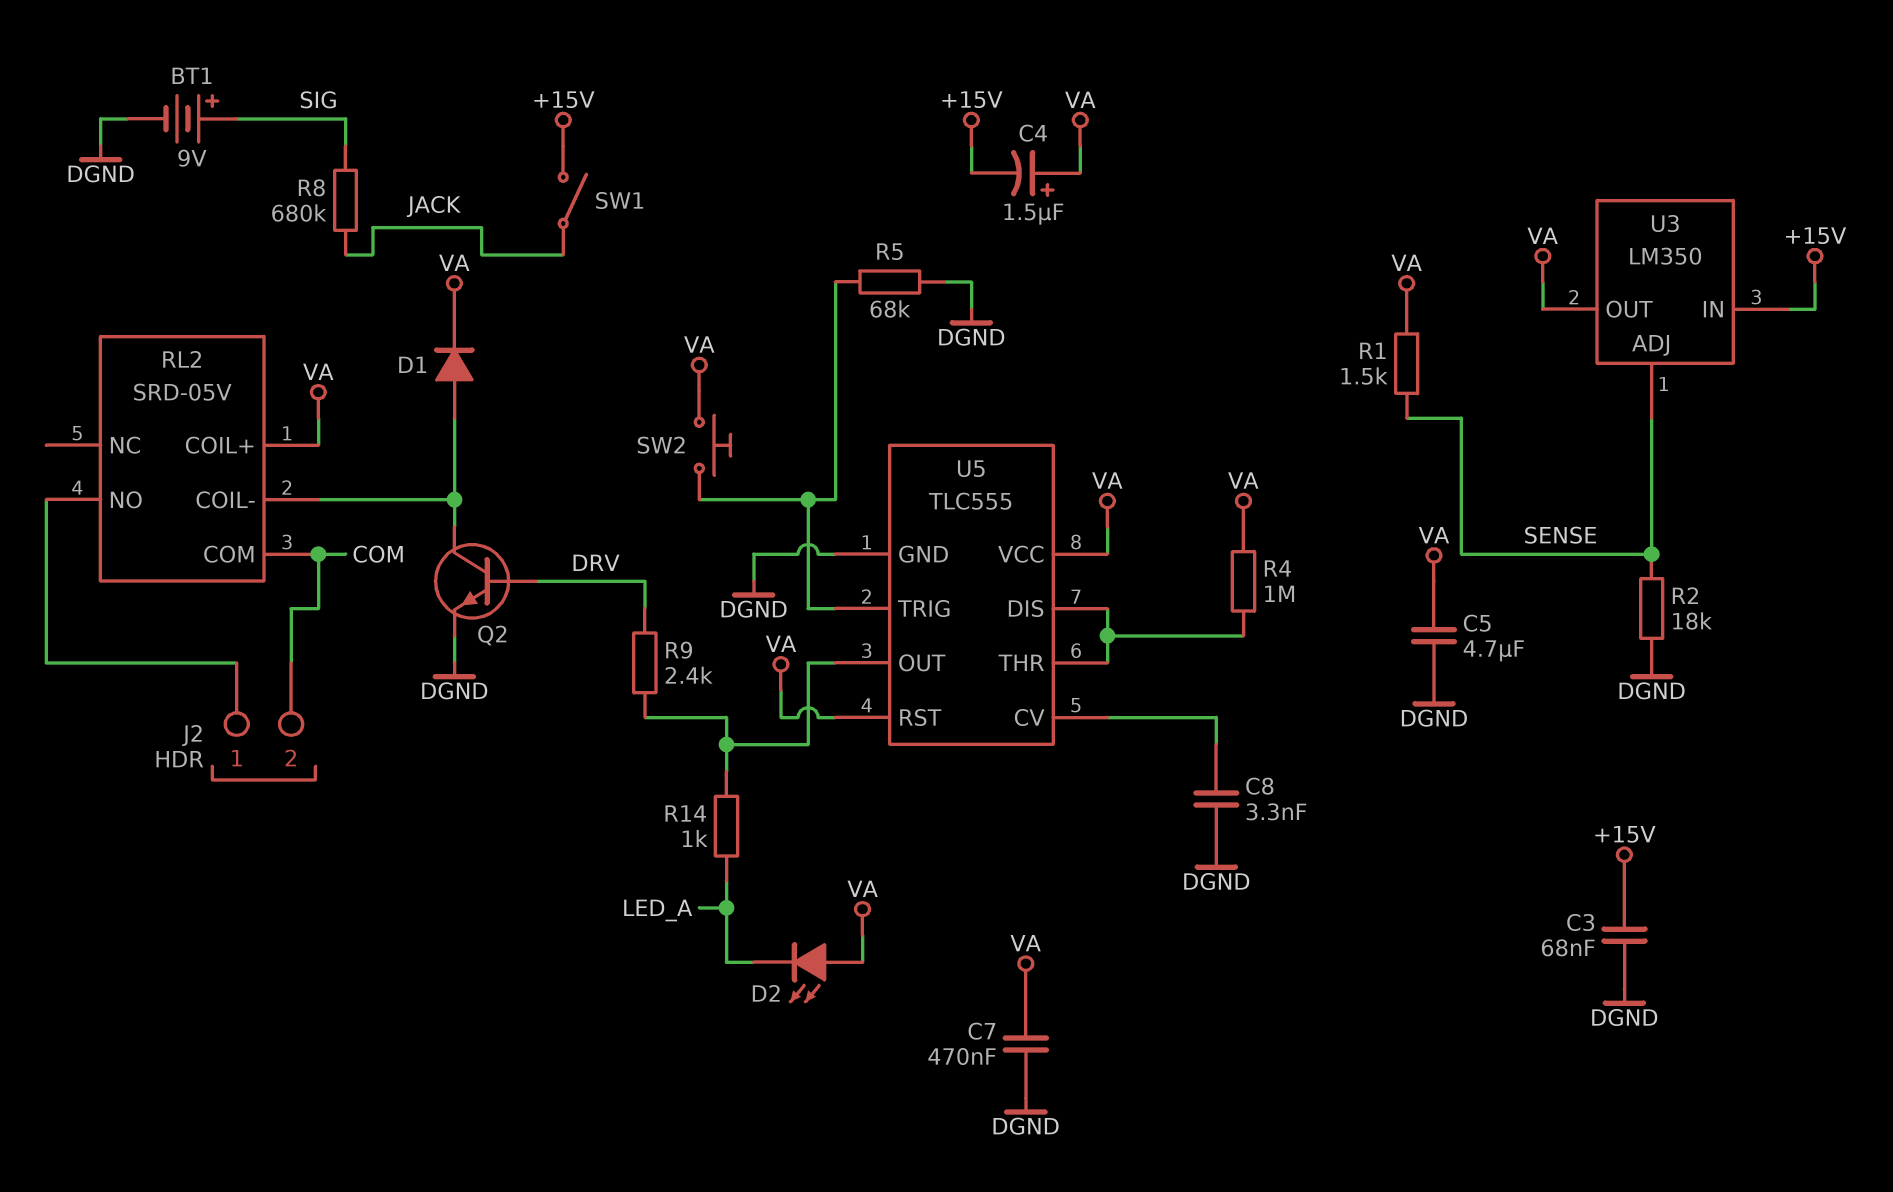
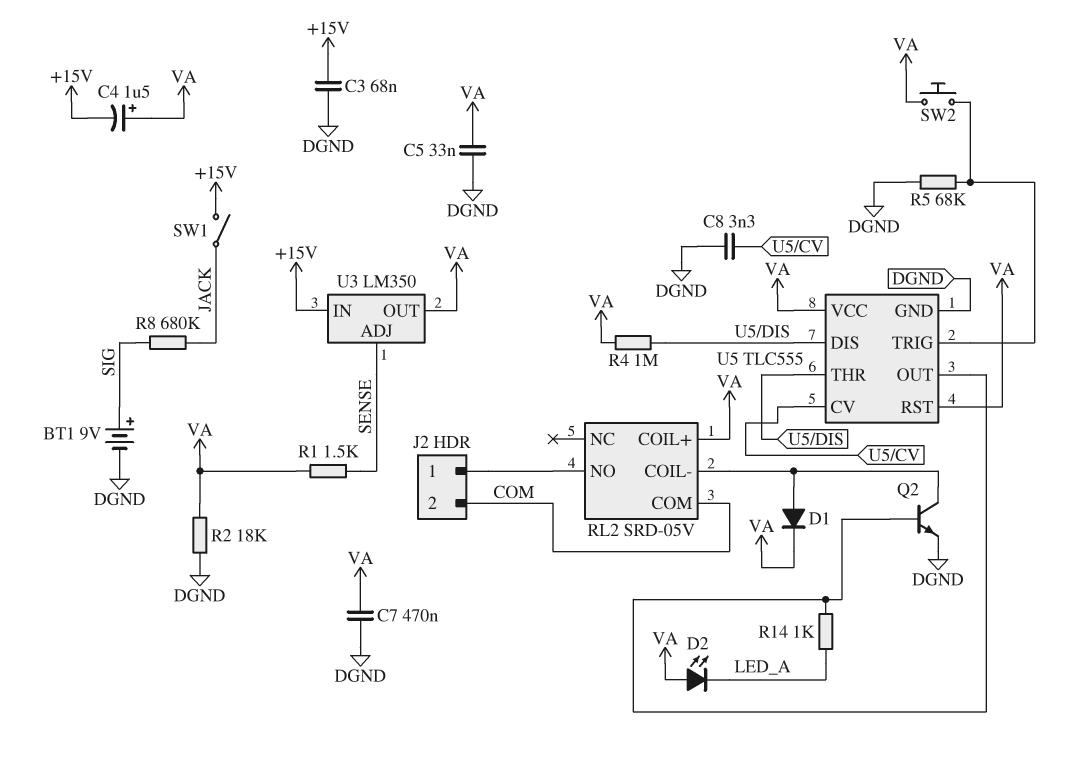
C5: 4.7uF (DGND, VA) -> 33nF (DGND, VA)
Q2: NPN (B DRV, C RL2/COIL-, E DGND) -> NPN (B U5/OUT, C RL2/COIL-, E DGND)
R2: 18k (DGND, SENSE) -> 18k (DGND, VA)
R9: 2.4k (DRV, U5/OUT) -> none

